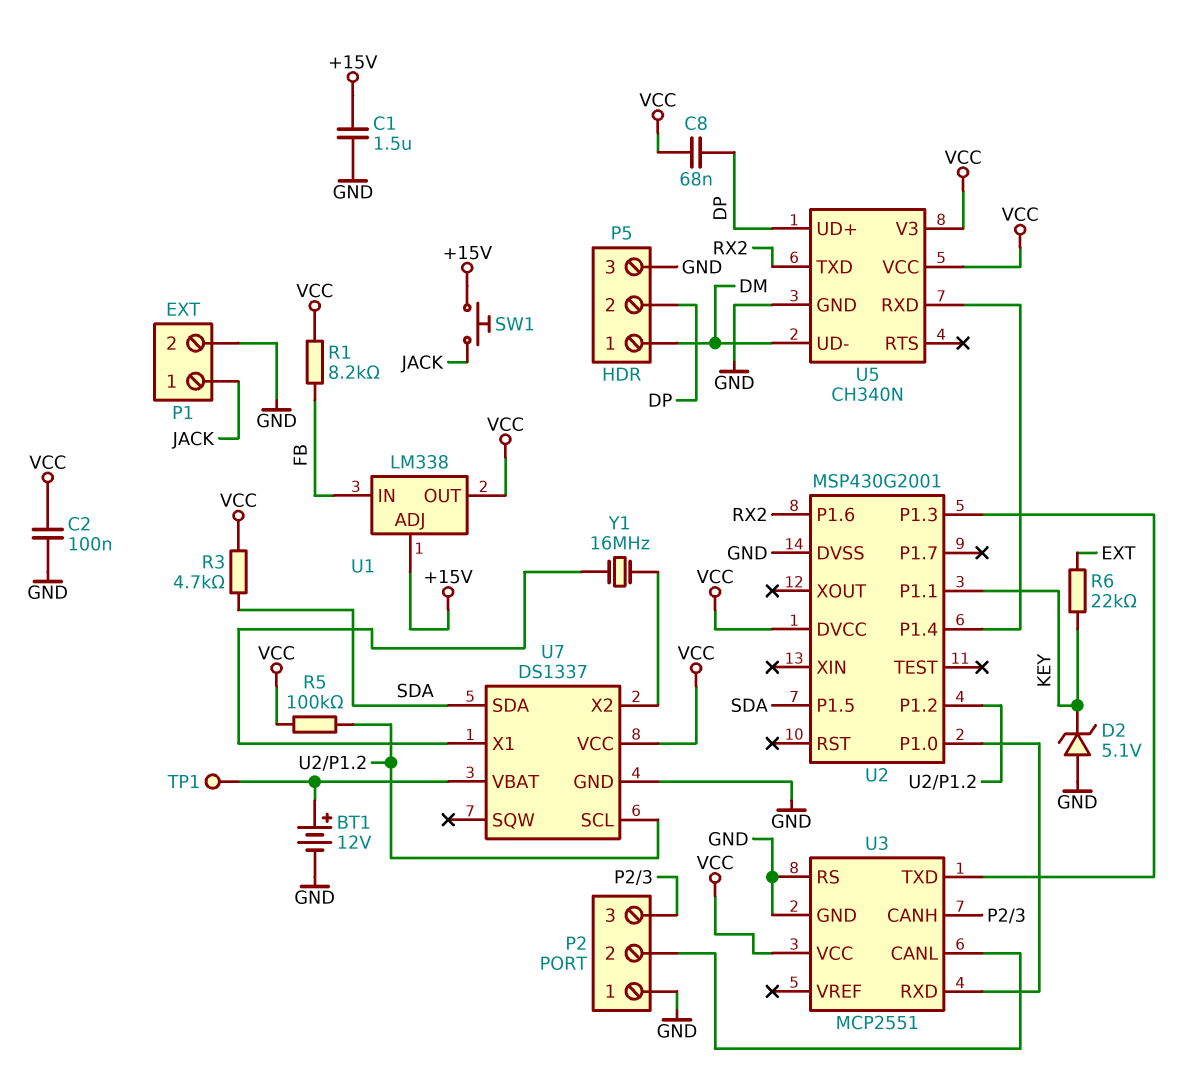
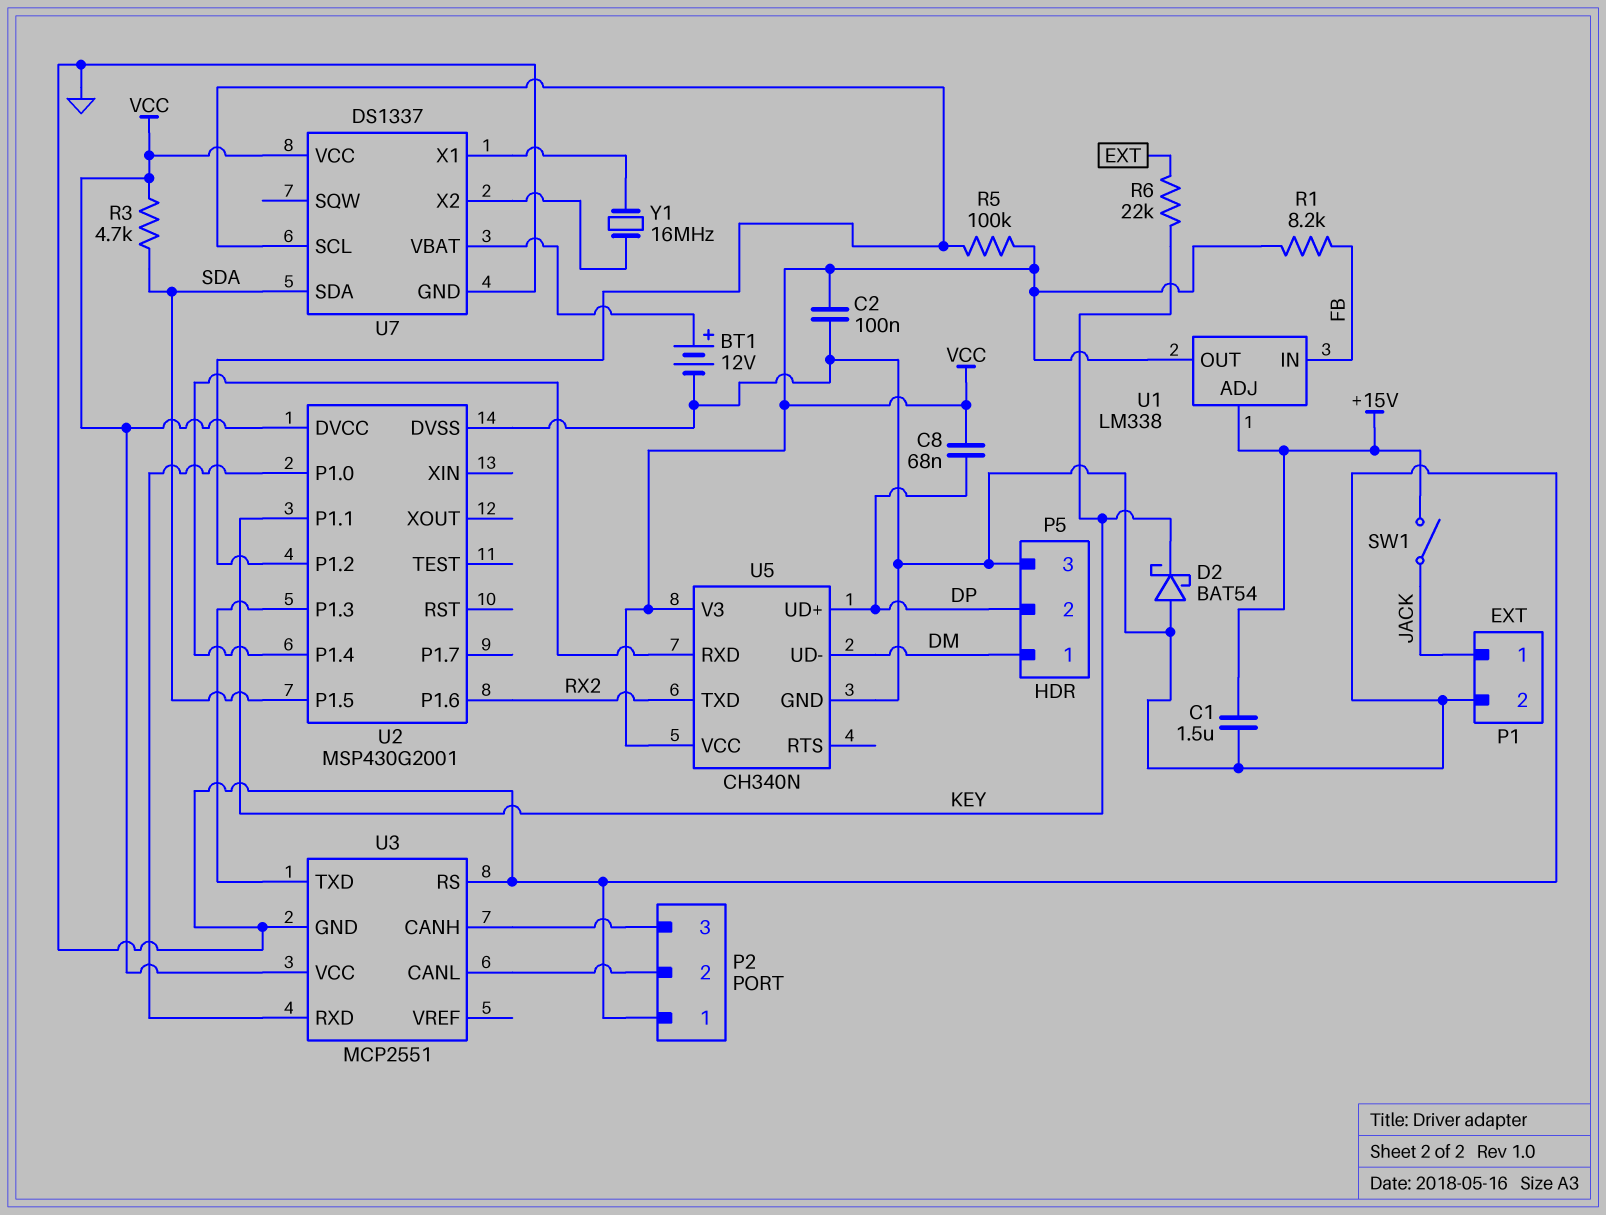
D2: zener 5.1V (A GND, K KEY) -> schottky BAT54 (A GND, K KEY)
SW1: button (+15V, JACK) -> switch (+15V, JACK)
TP1: test point (U7/VBAT) -> none

